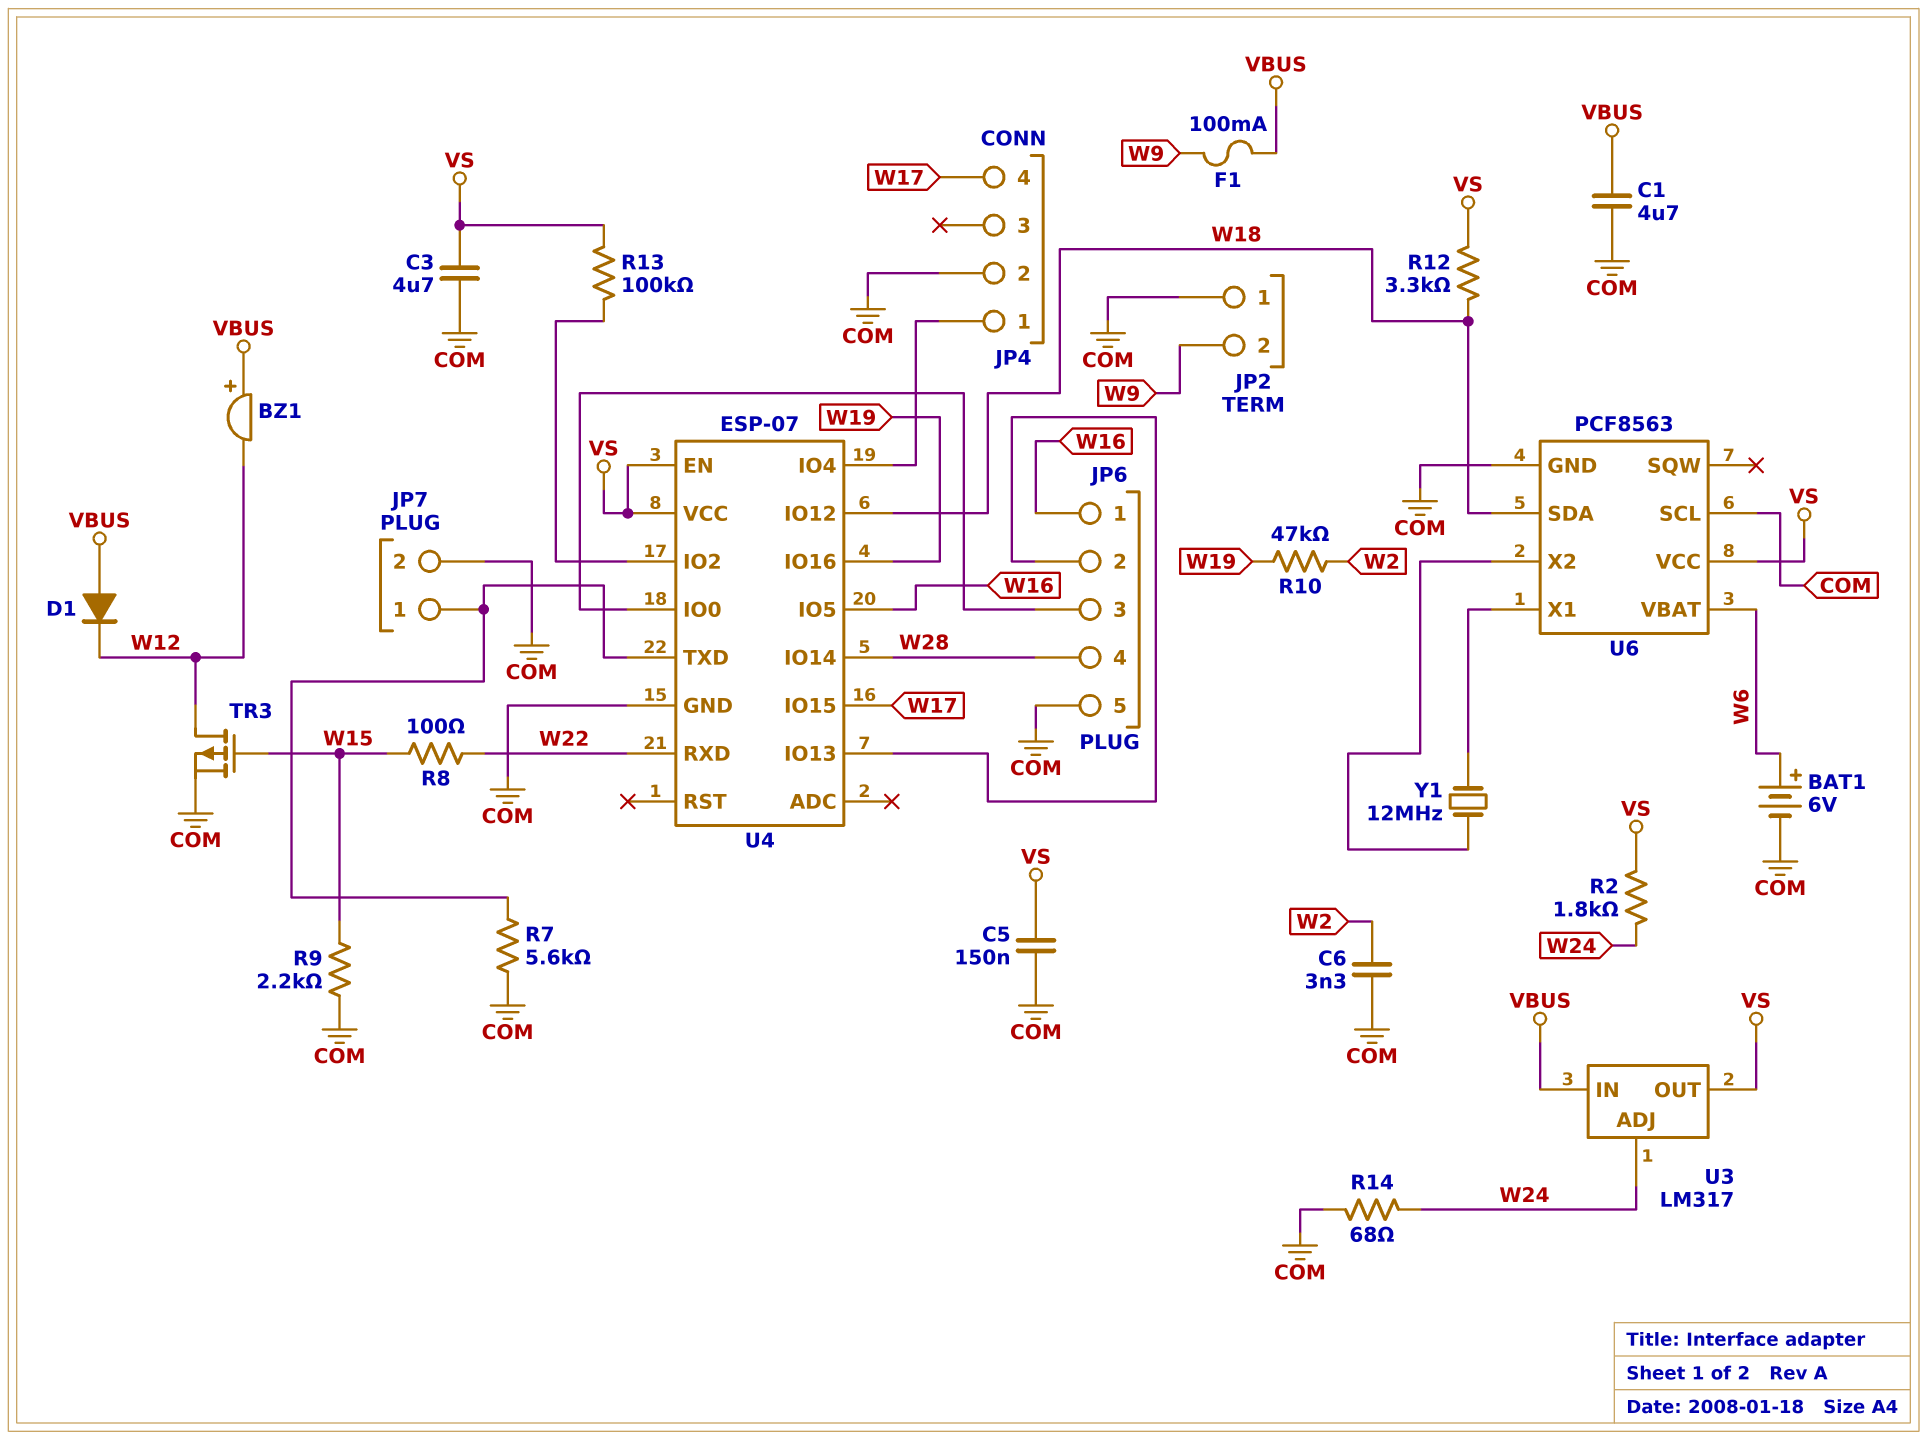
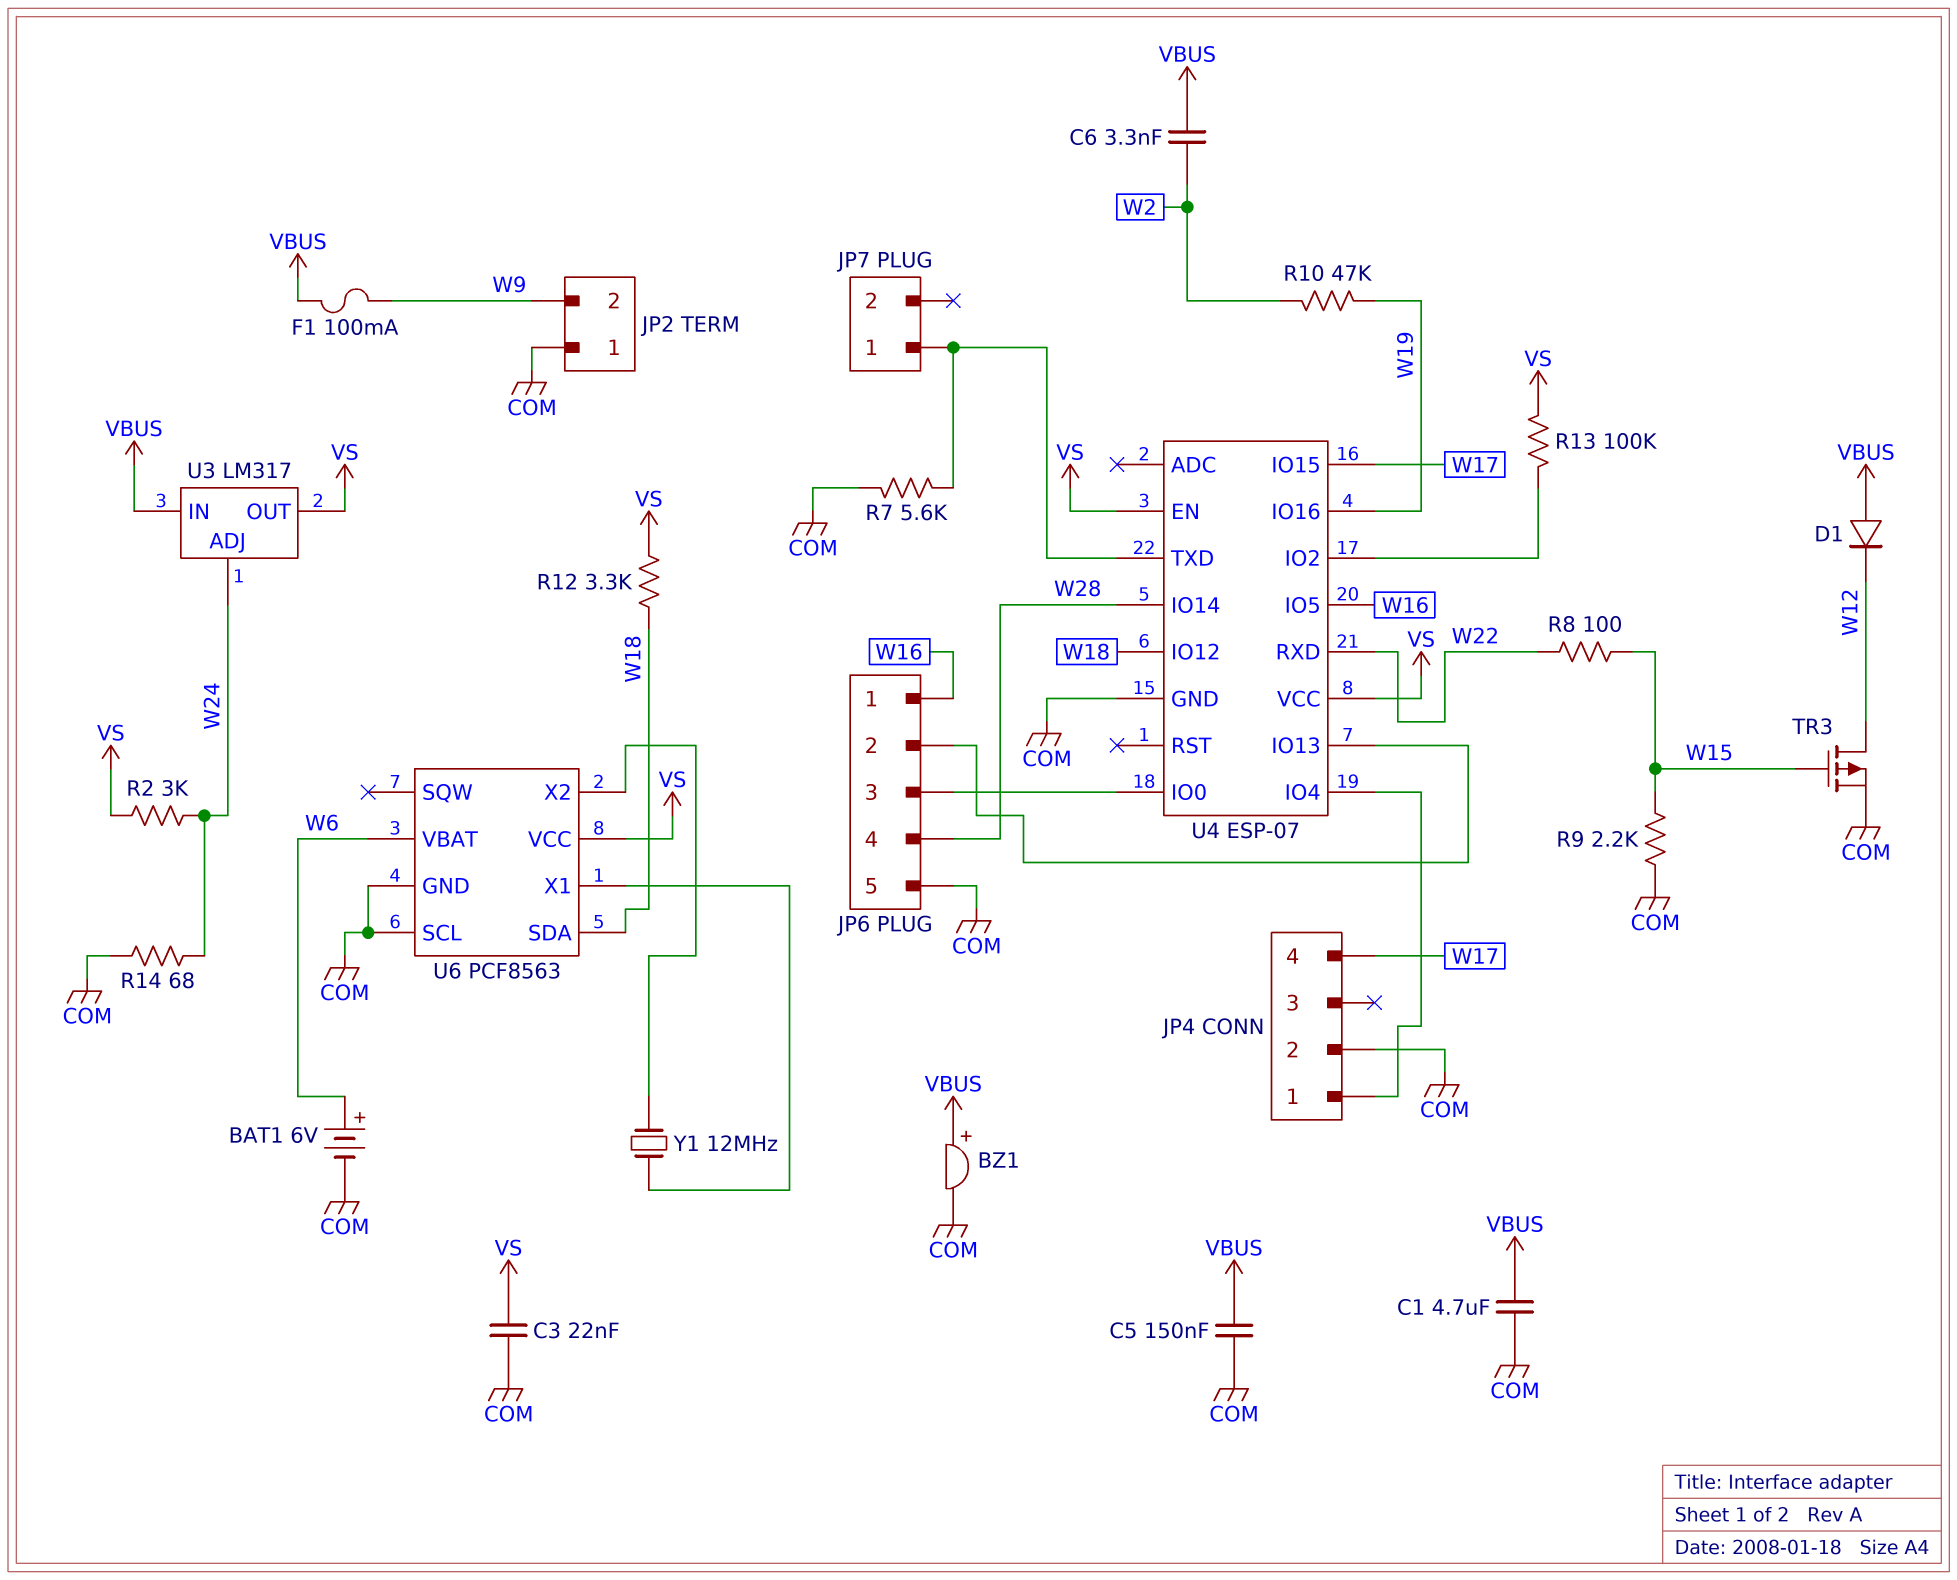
BZ1: buzzer (plus VBUS, minus W12) -> buzzer (plus VBUS, minus COM)
C3: 4.7uF (COM, VS) -> 22nF (COM, VS)
C5: 150nF (COM, VS) -> 150nF (COM, VBUS)
C6: 3.3nF (COM, W2) -> 3.3nF (VBUS, W2)
JP7 pin 2: COM -> none
R2: 1.8k (VS, W24) -> 3k (VS, W24)

